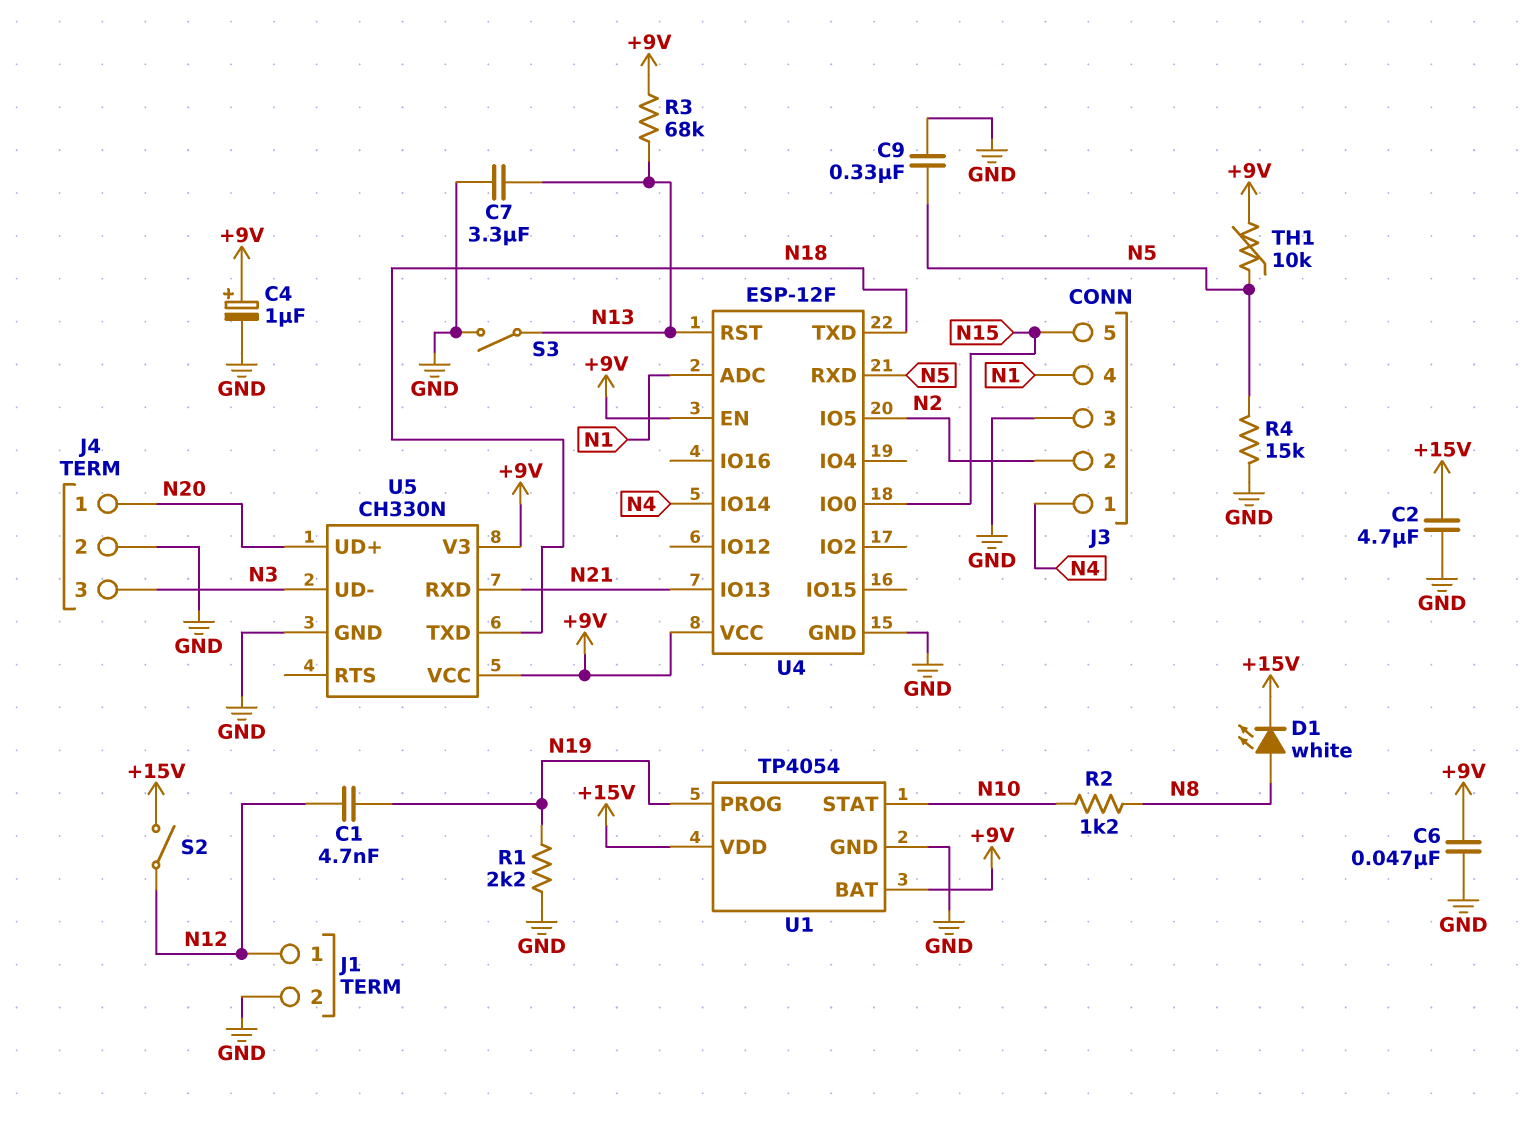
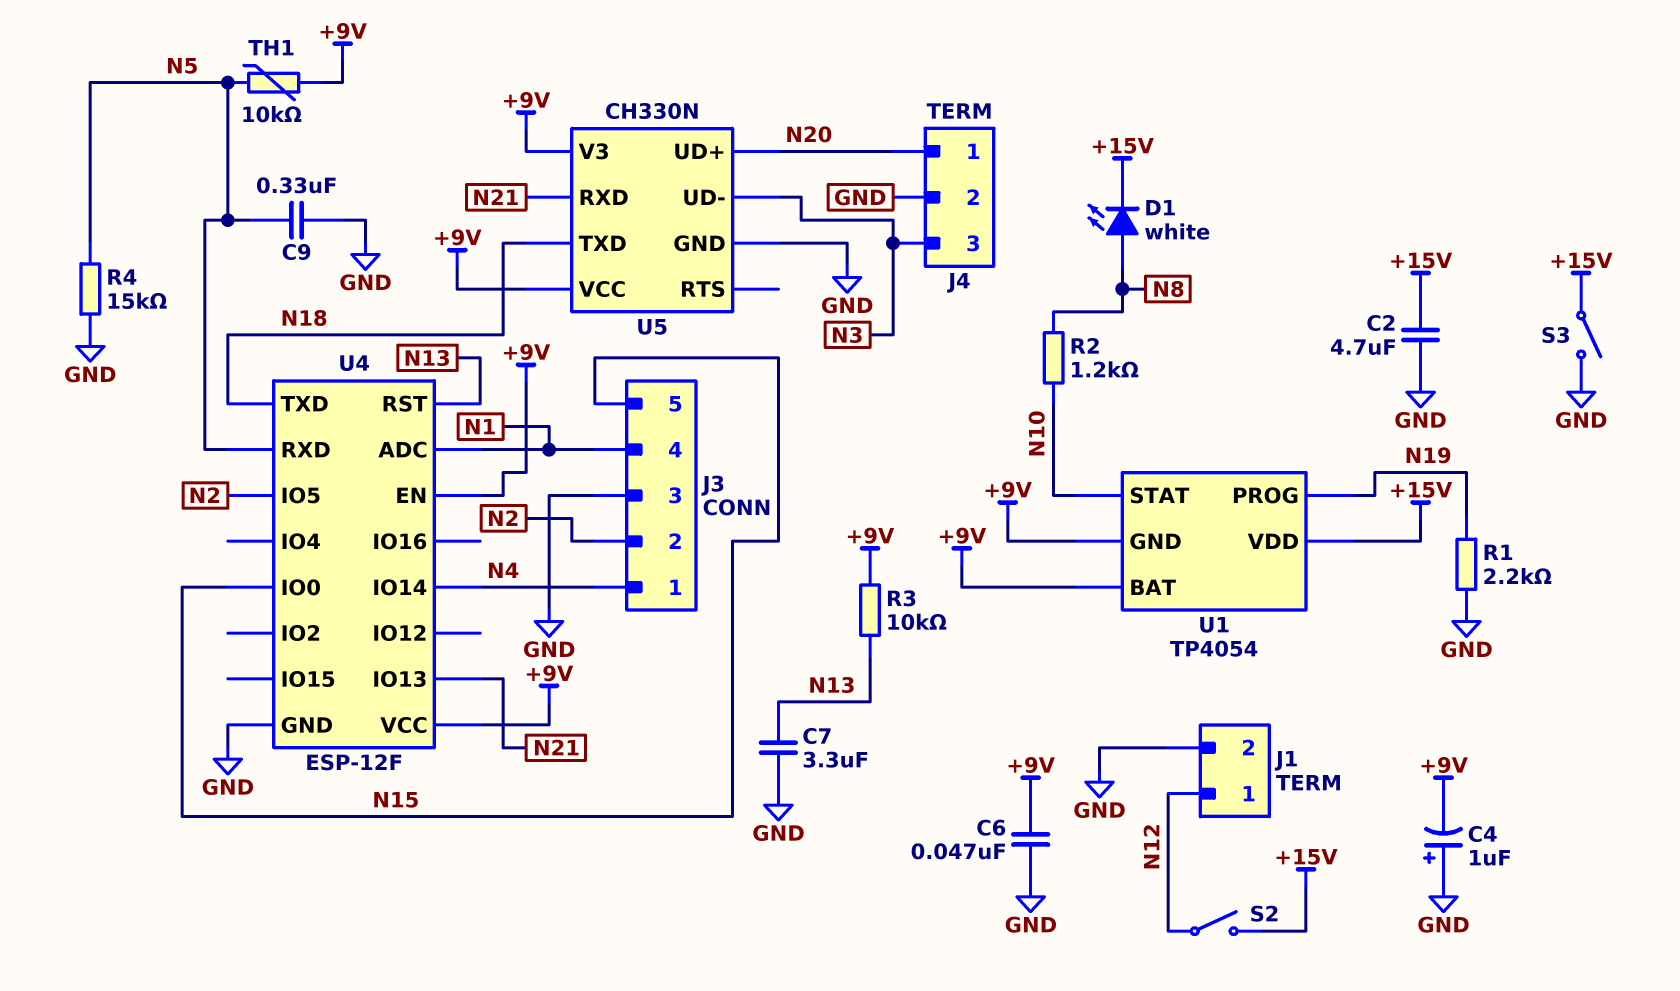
C1: 4.7nF (N12, N19) -> none
C4: 1uF (plus +9V, minus GND) -> 1uF (plus GND, minus +9V)
R3: 68k (+9V, N13) -> 10k (+9V, N13)
S3: switch (GND, N13) -> switch (+15V, GND)
U1 pin GND: GND -> +9V

